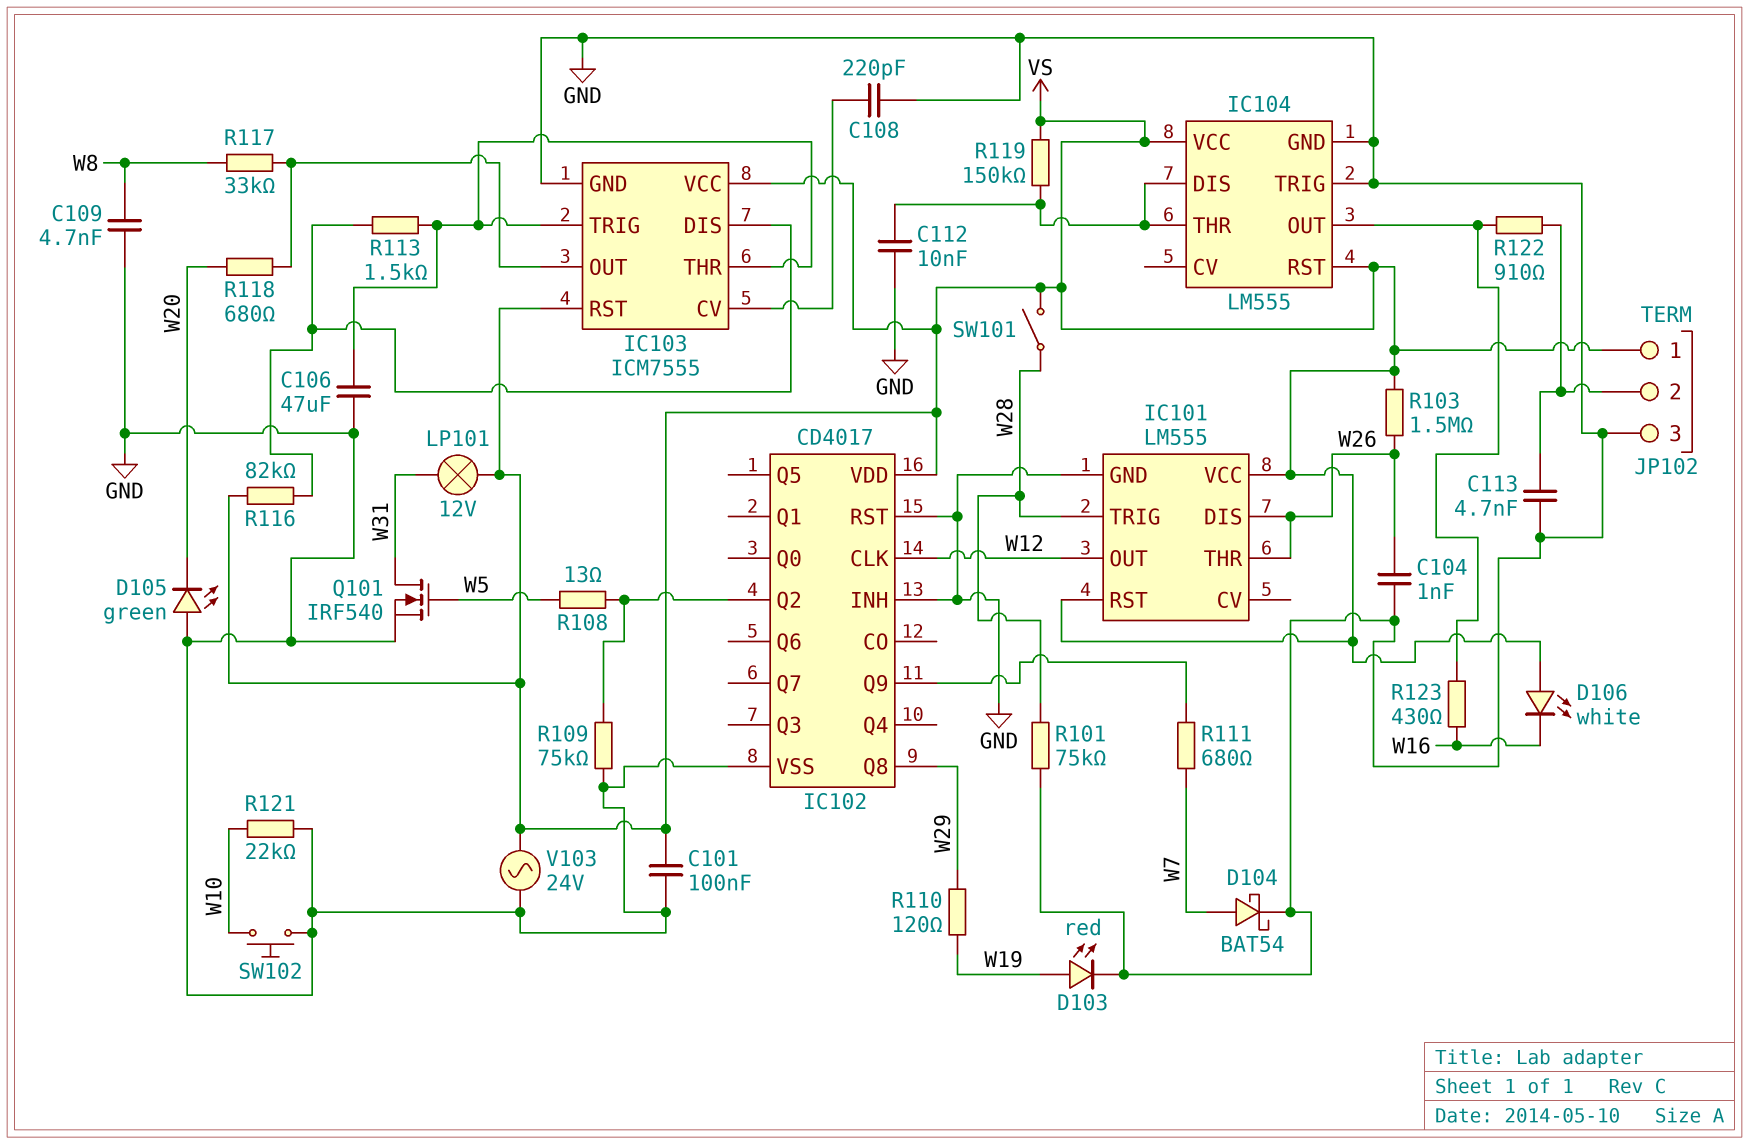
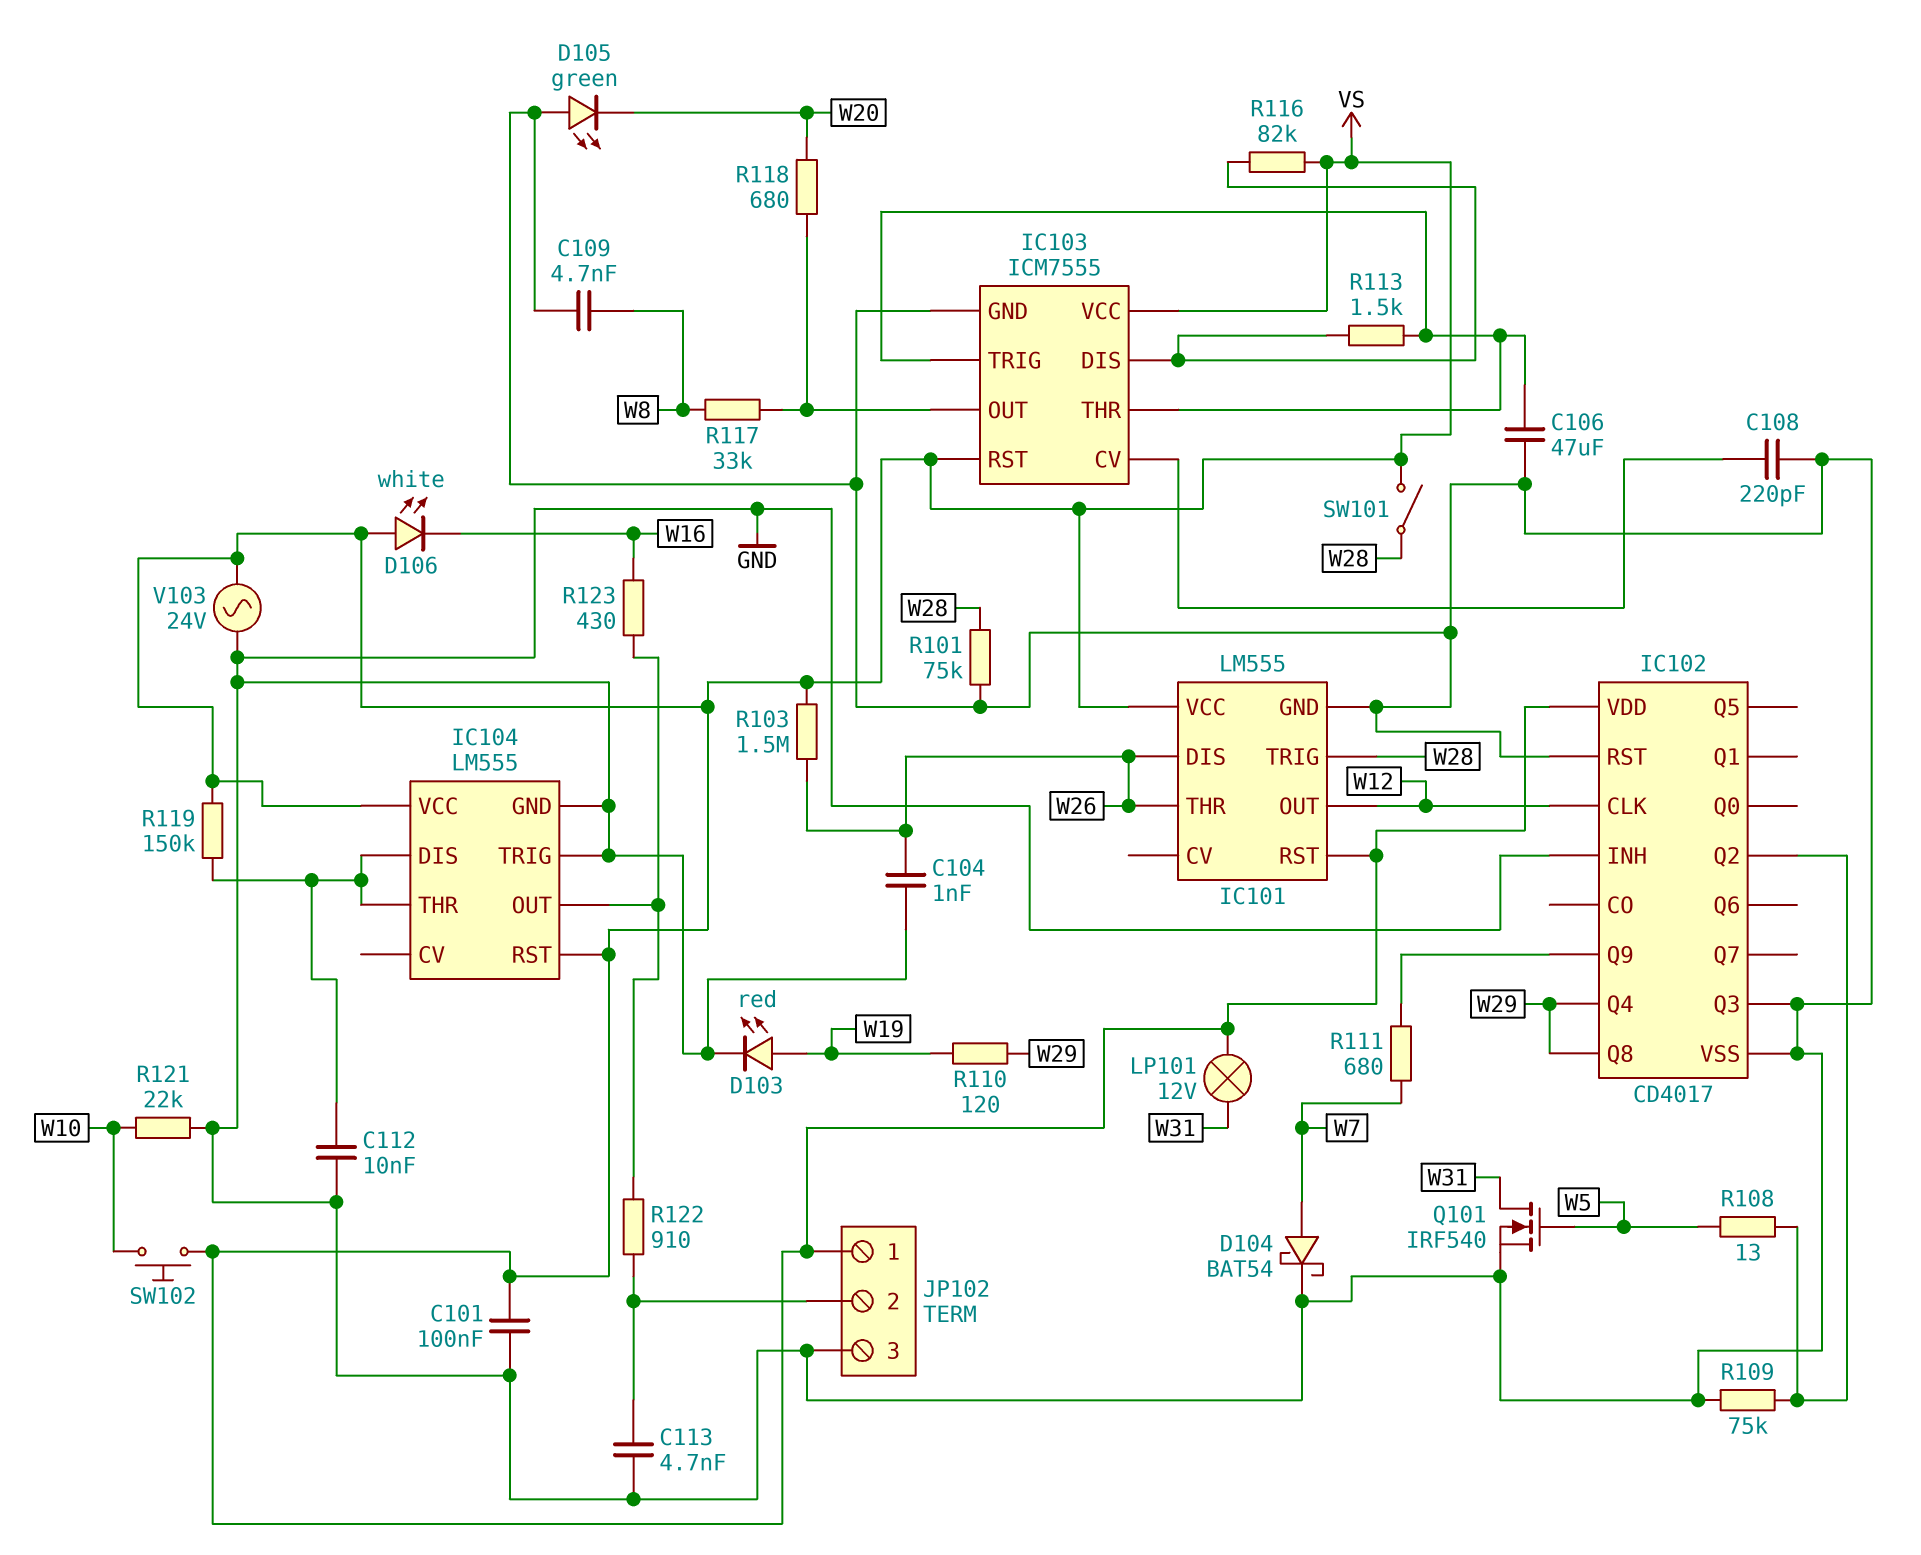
IC102 pin Q3: none -> GND
IC102 pin Q4: none -> W29
SW102: button (GND, W10) -> button (VS, W10)

